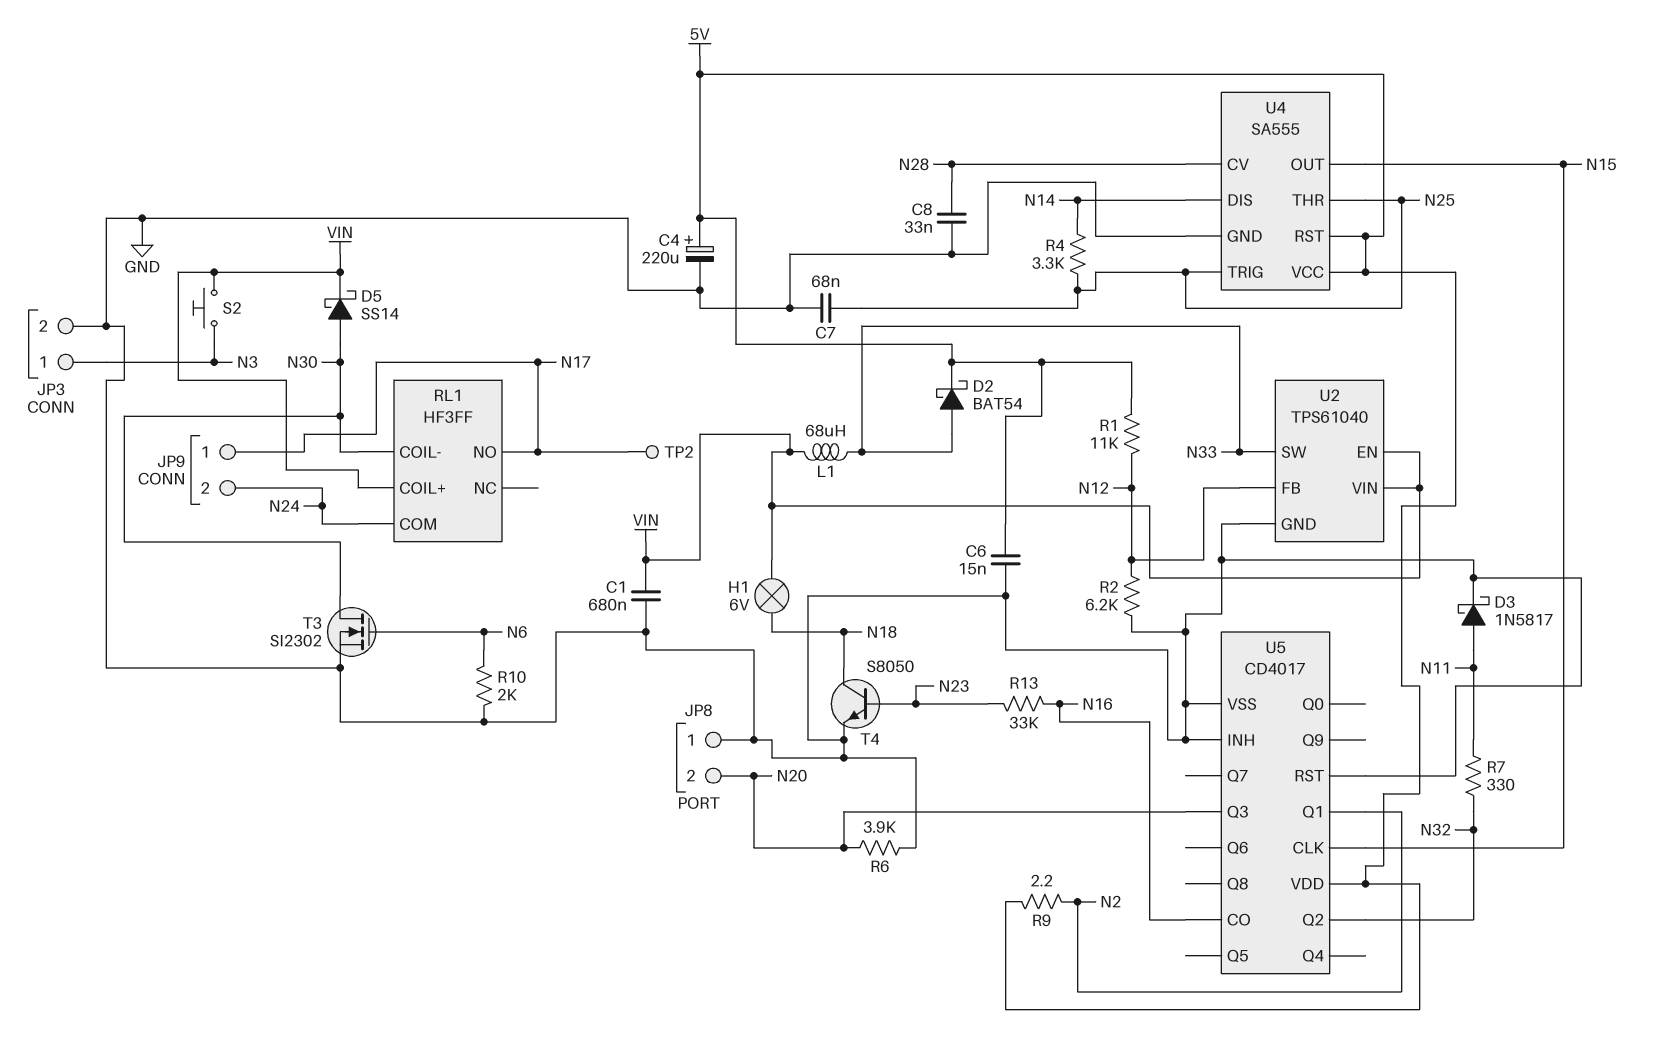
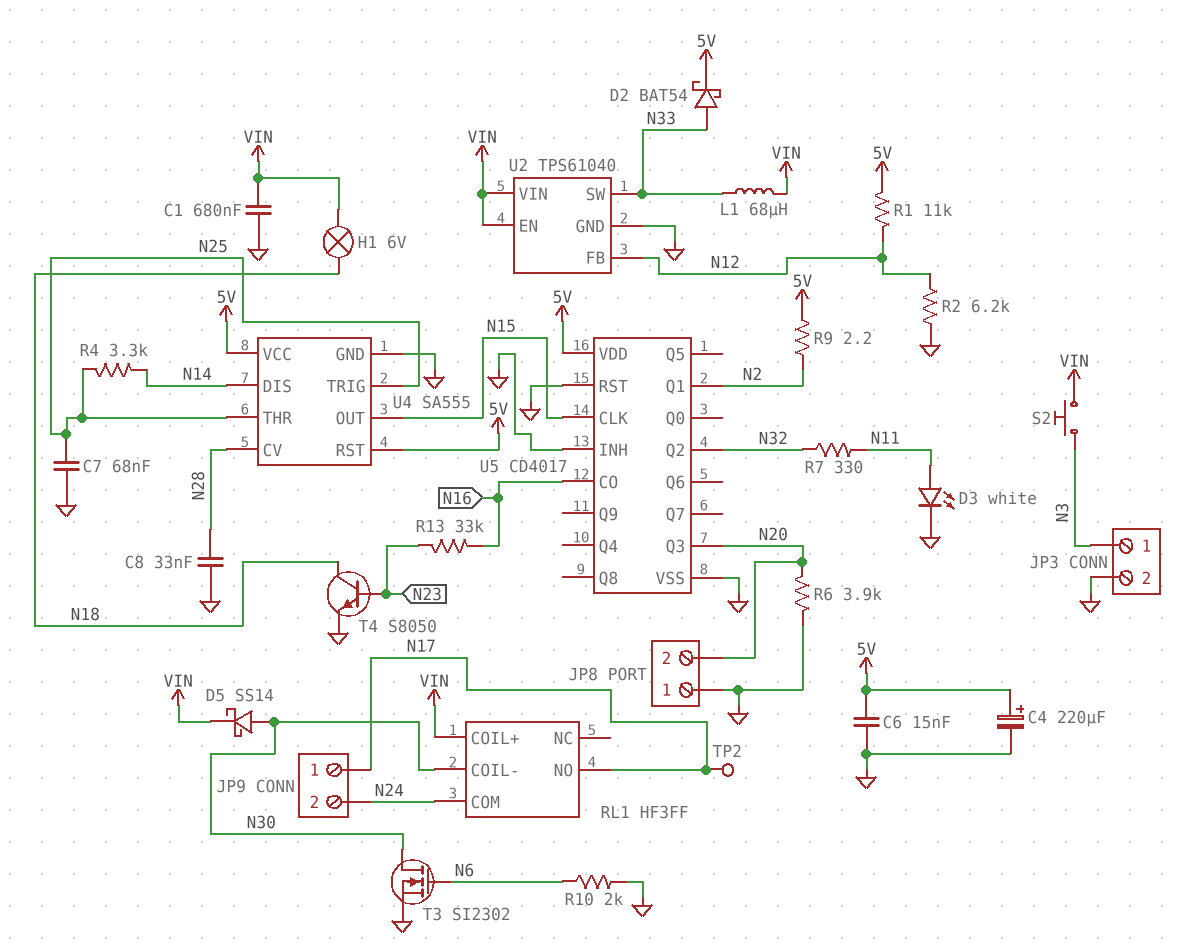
D3: schottky 1N5817 (A N11, K GND) -> LED white (A N11, K GND)

